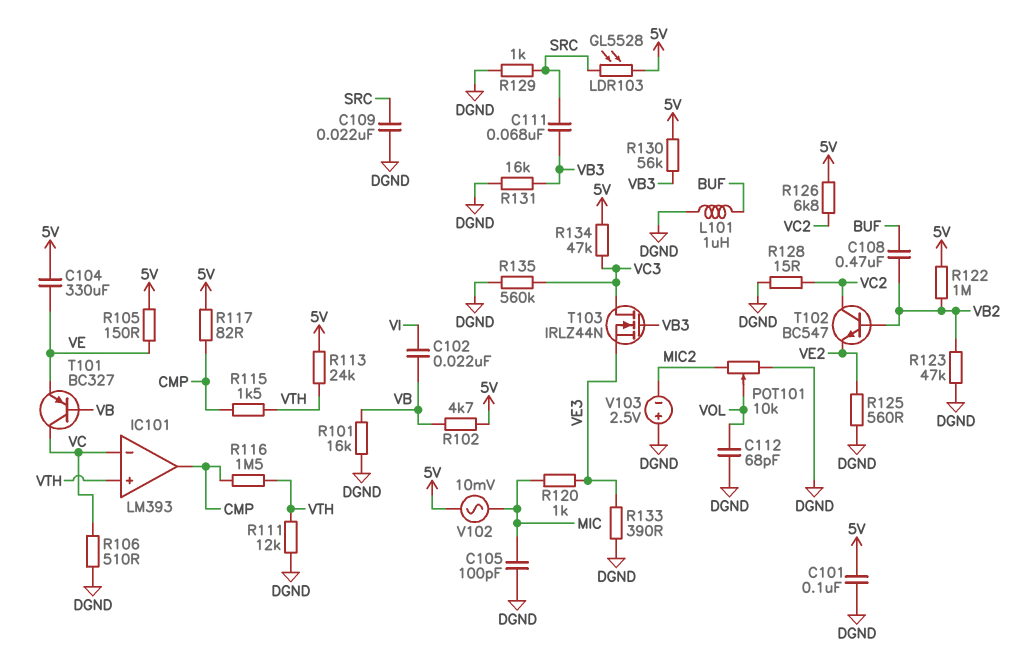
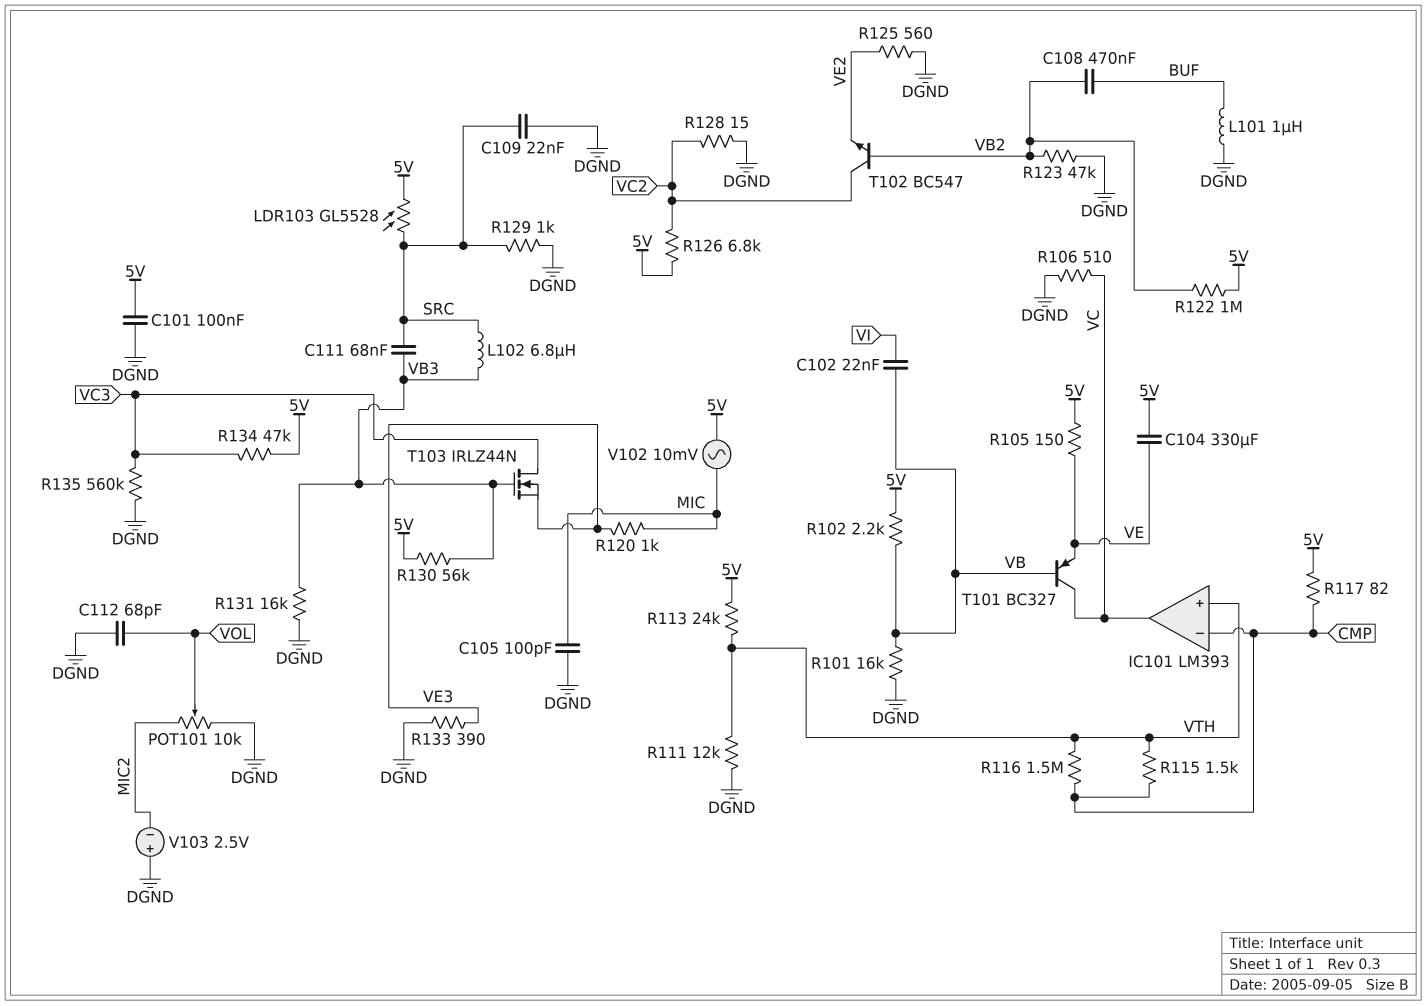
IC101 pin in-: VC -> CMP
IC101 pin out: CMP -> VC
L102: none -> 6.8uH (SRC, VB3)
R102: 4.7k (5V, VB) -> 2.2k (5V, VB)

